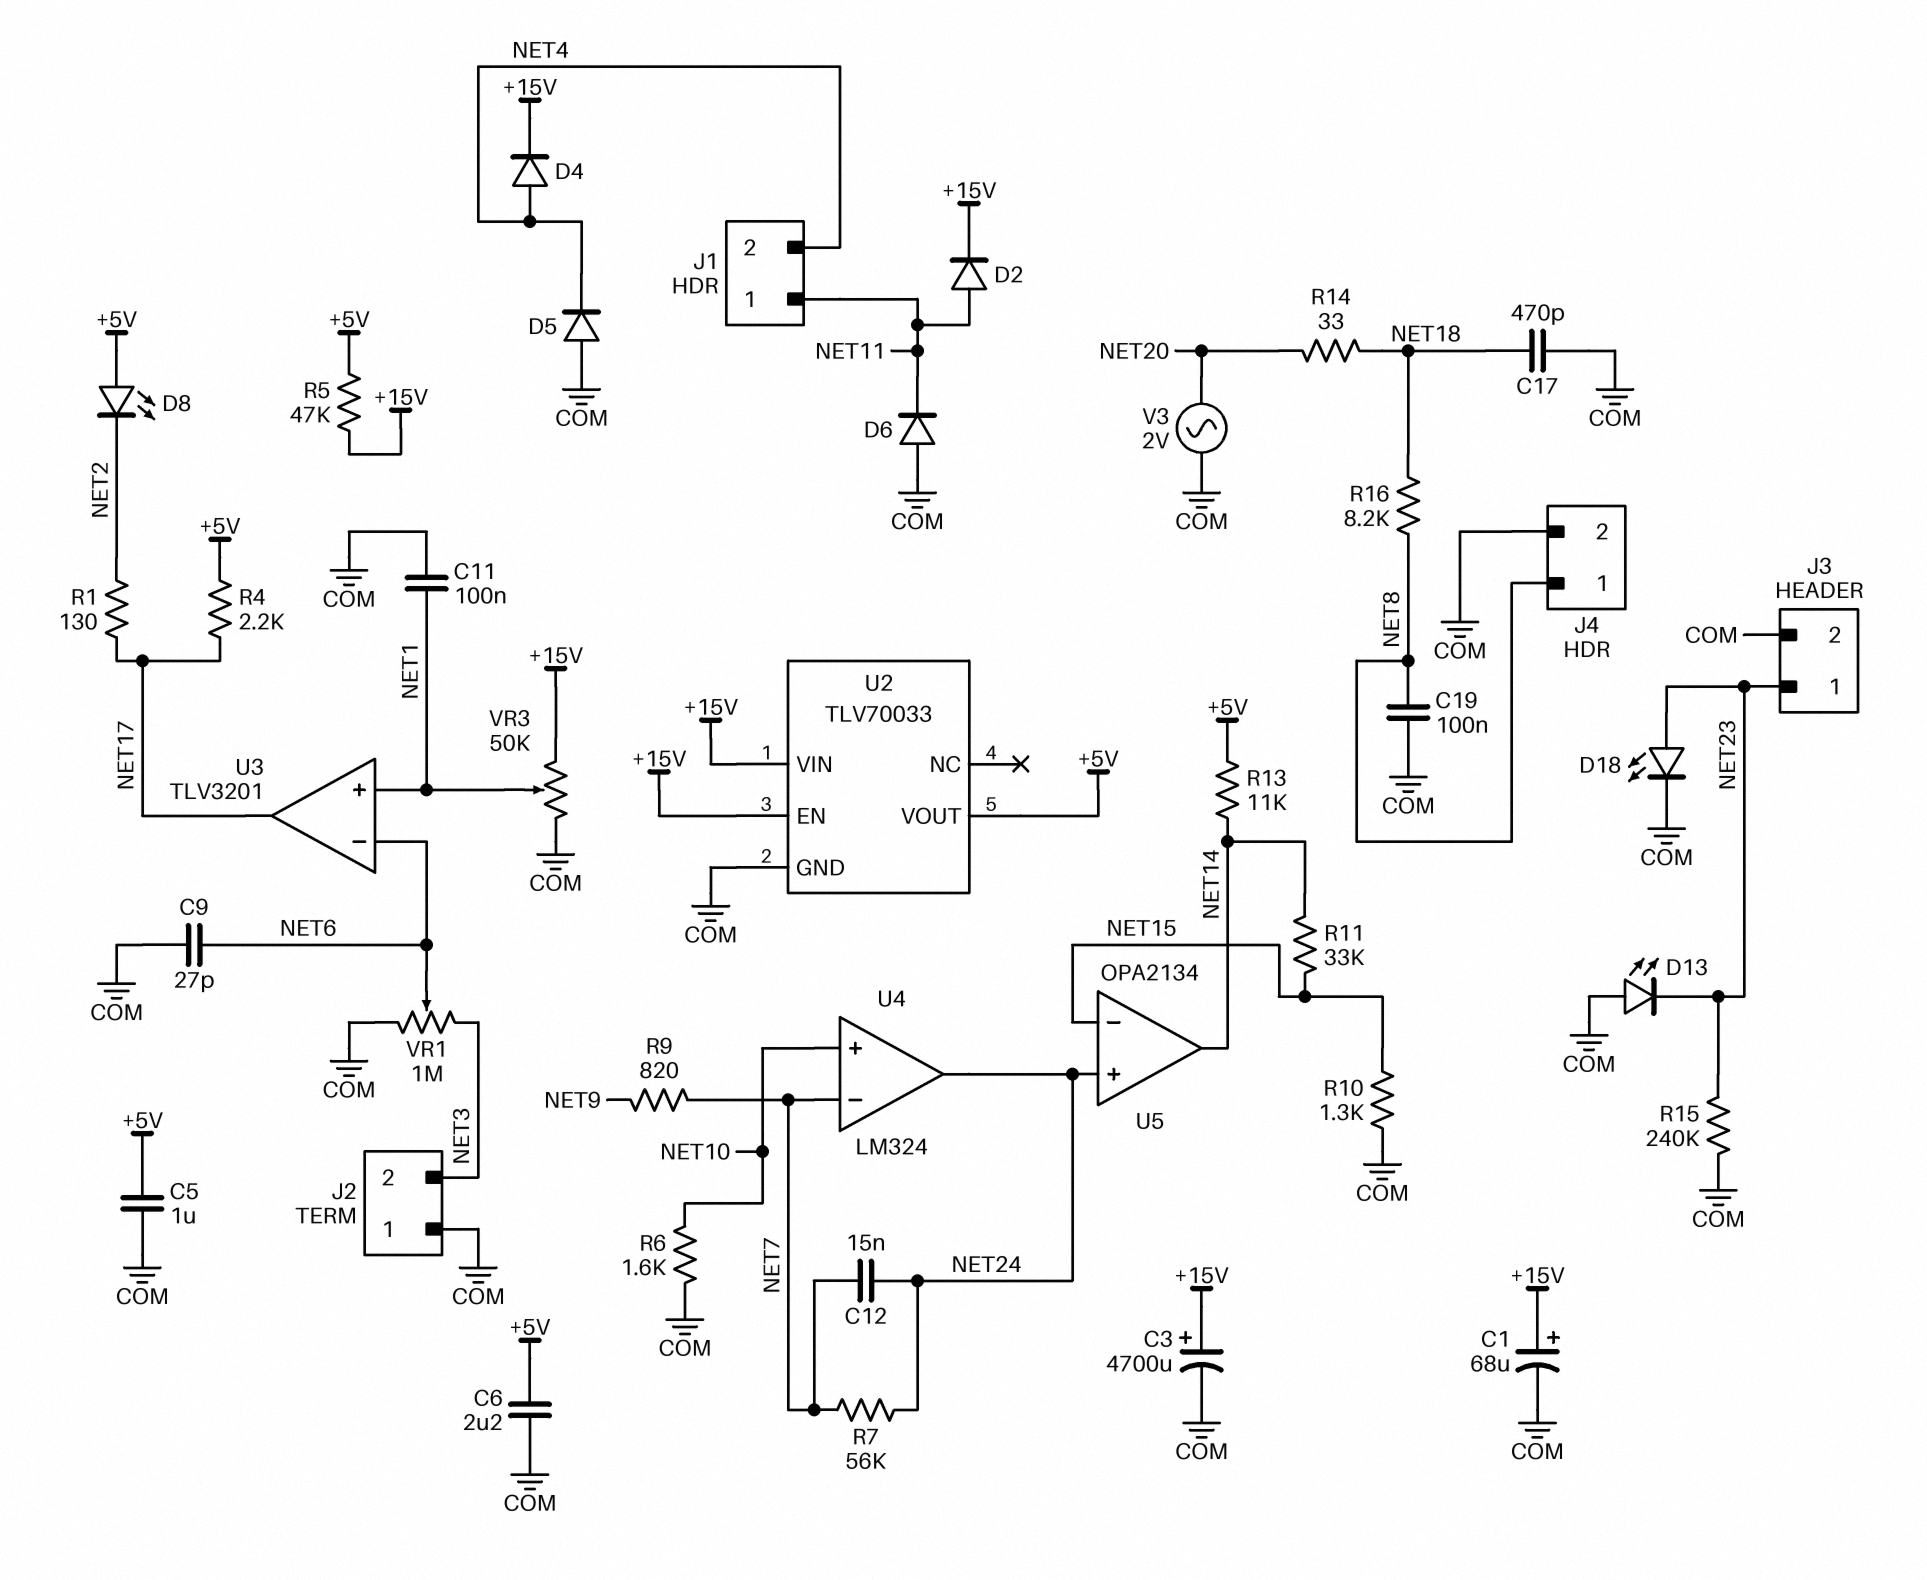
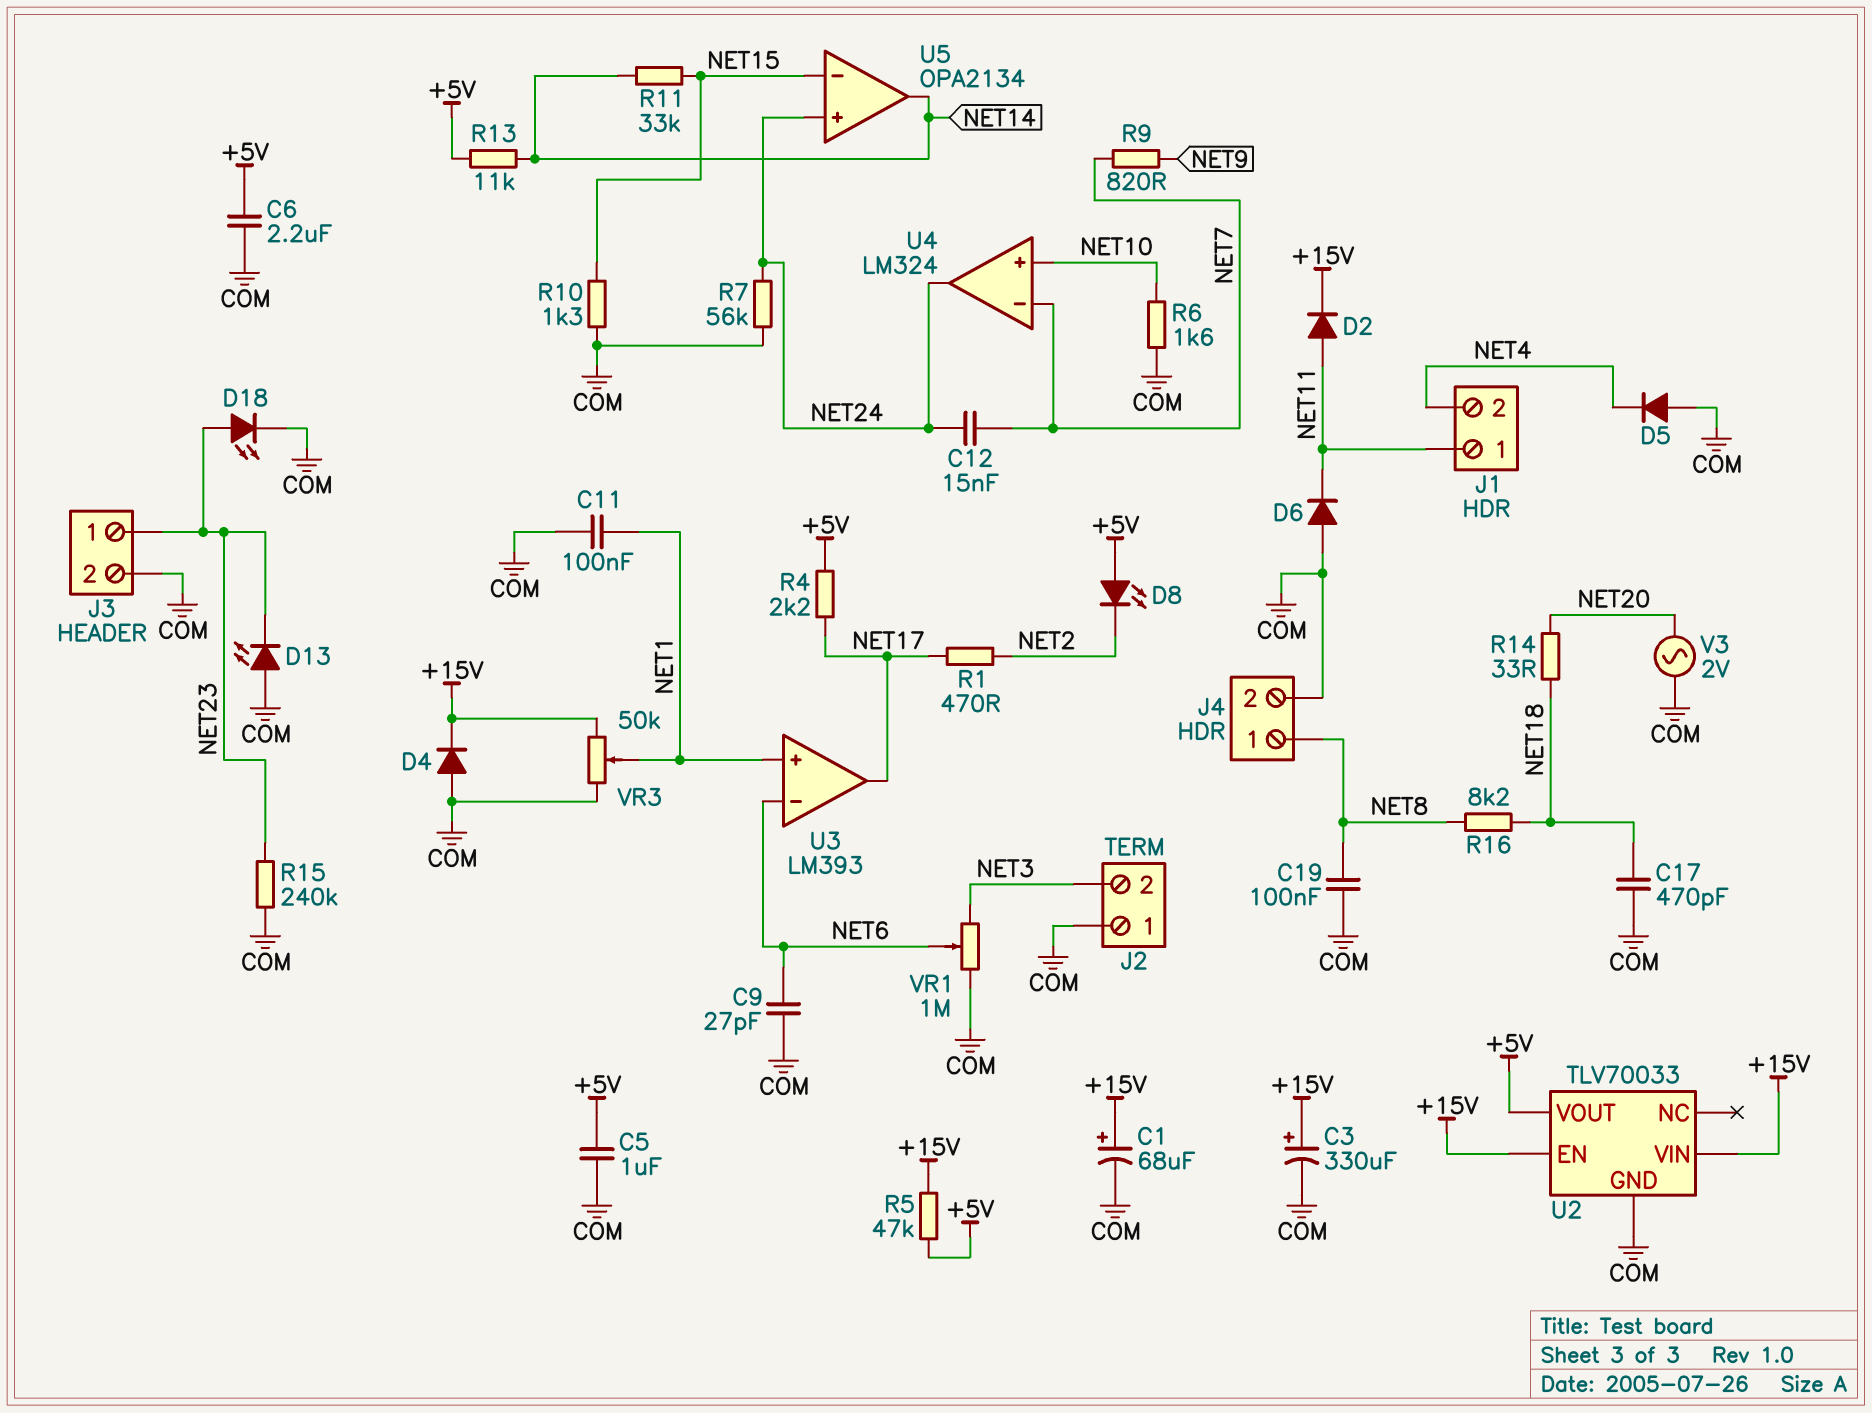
C3: 4700uF (plus +15V, minus COM) -> 330uF (plus +15V, minus COM)
D4: diode (A NET4, K +15V) -> diode (A COM, K +15V)
R1: 130 (NET2, NET17) -> 470 (NET2, NET17)
R7: 56k (NET7, NET24) -> 56k (COM, NET24)
U3: TLV3201 -> LM393

